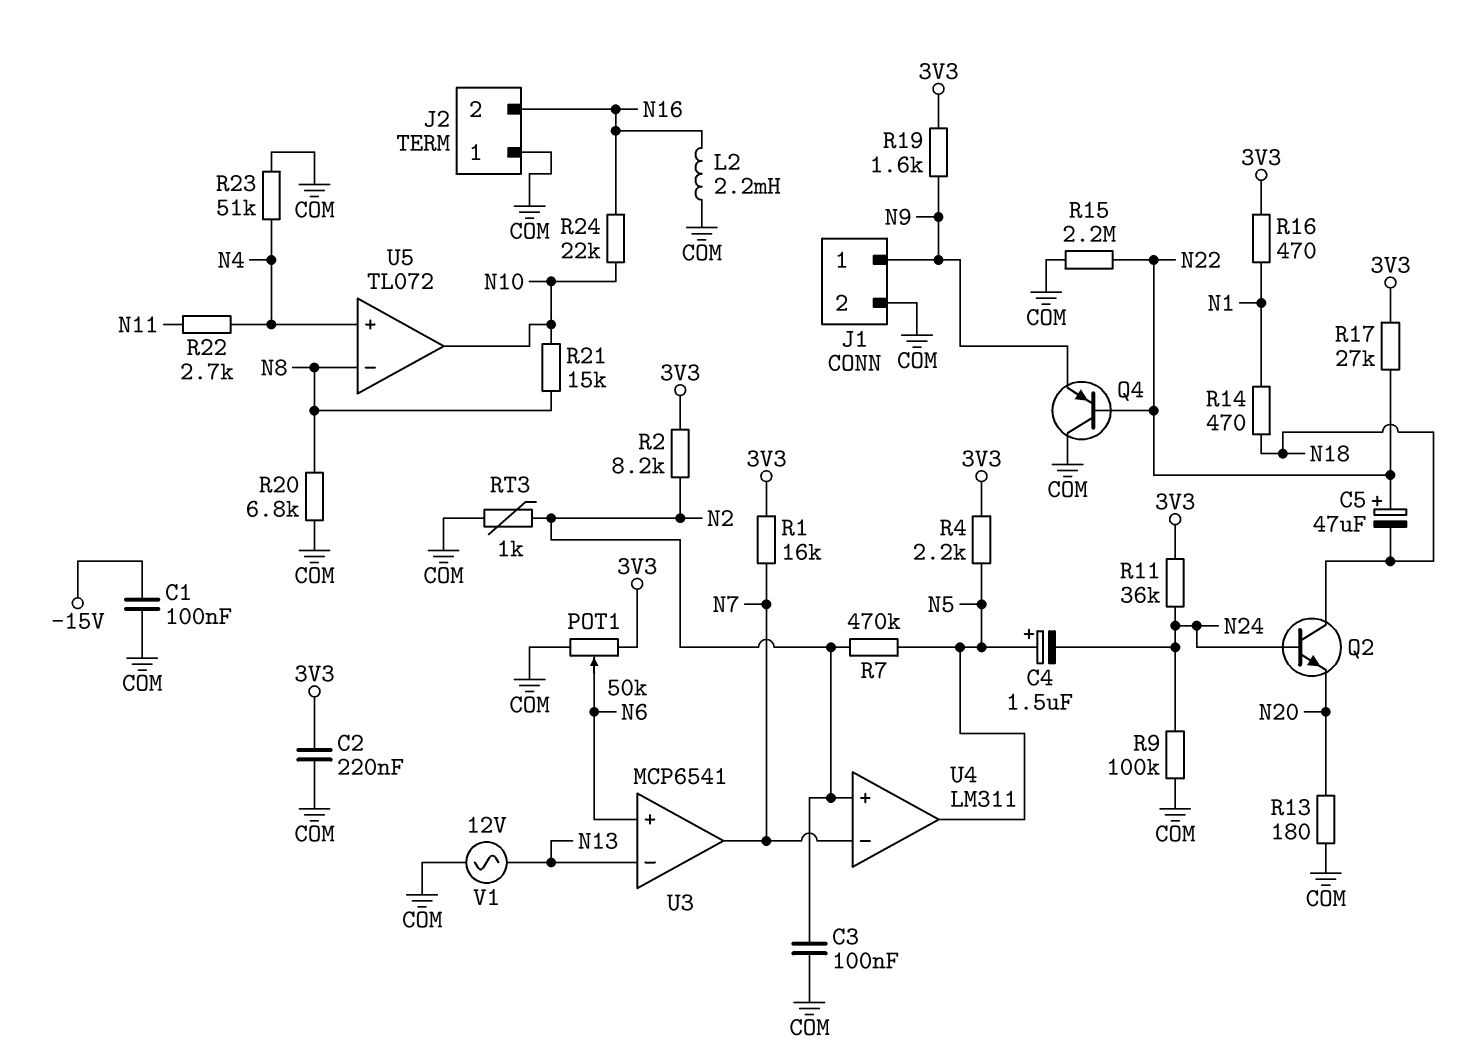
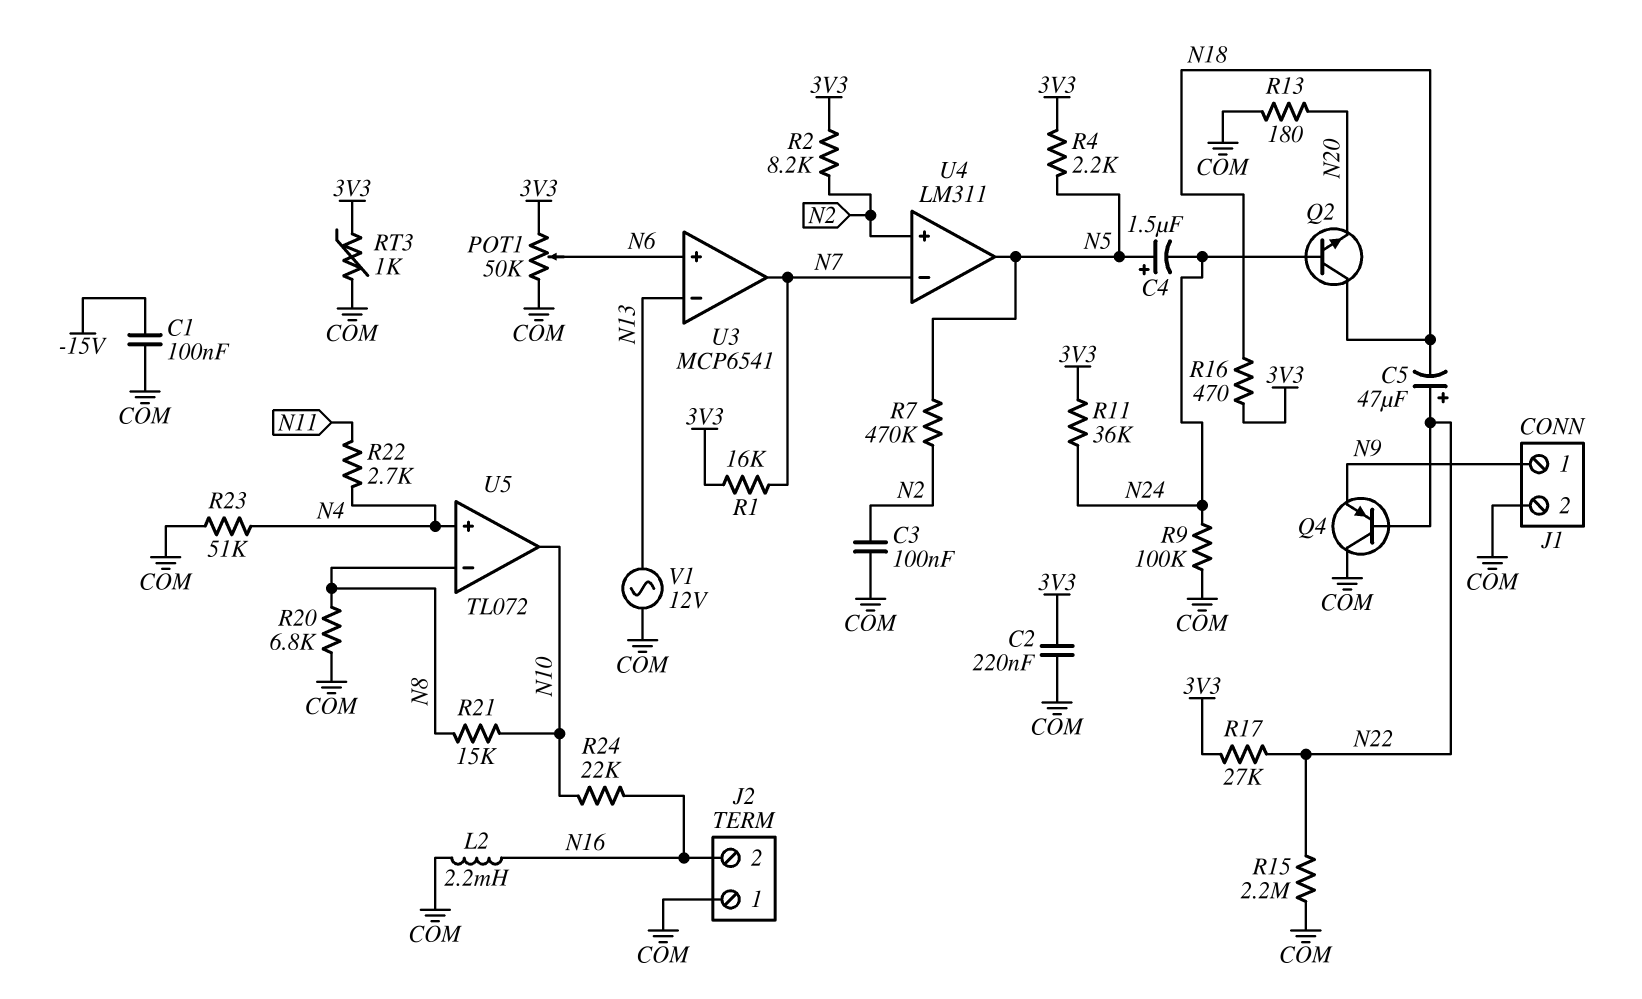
R14: 470 (N1, N18) -> none
R16: 470 (3V3, N1) -> 470 (3V3, N18)
R19: 1.6k (3V3, N9) -> none
RT3: 1k (COM, N2) -> 1k (3V3, COM)

